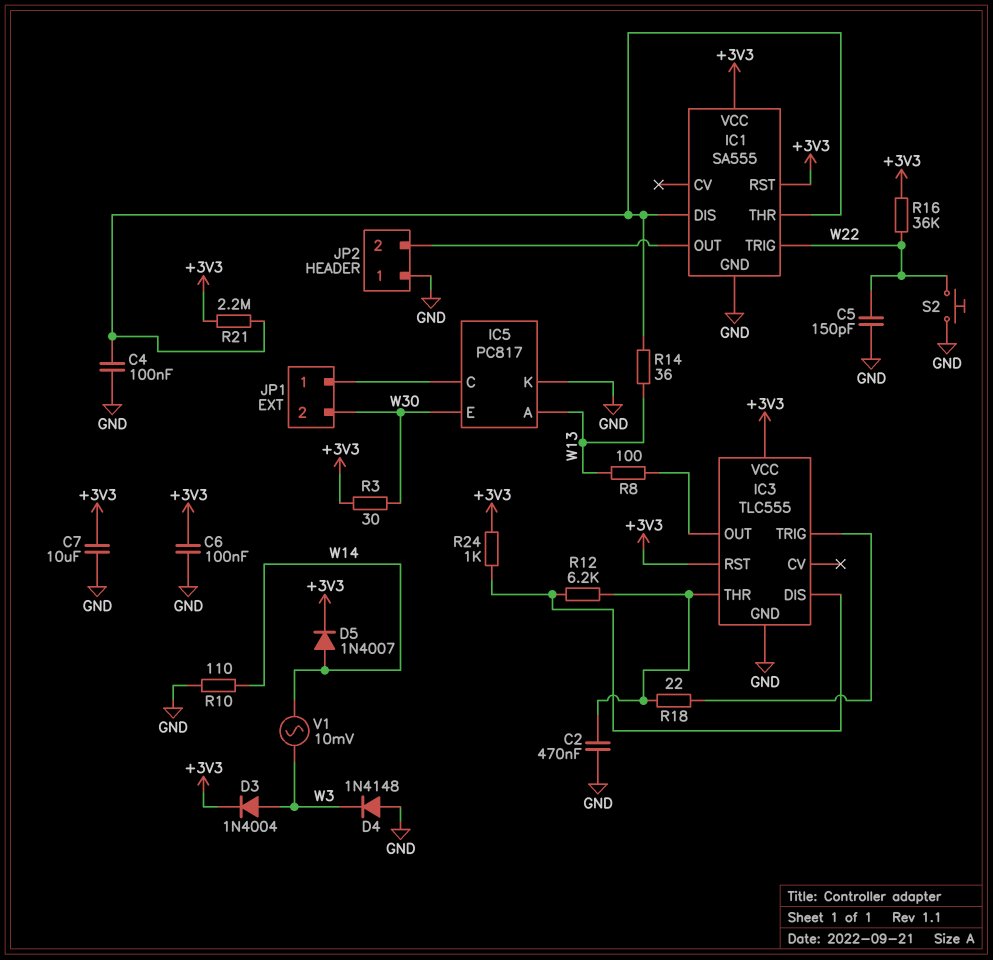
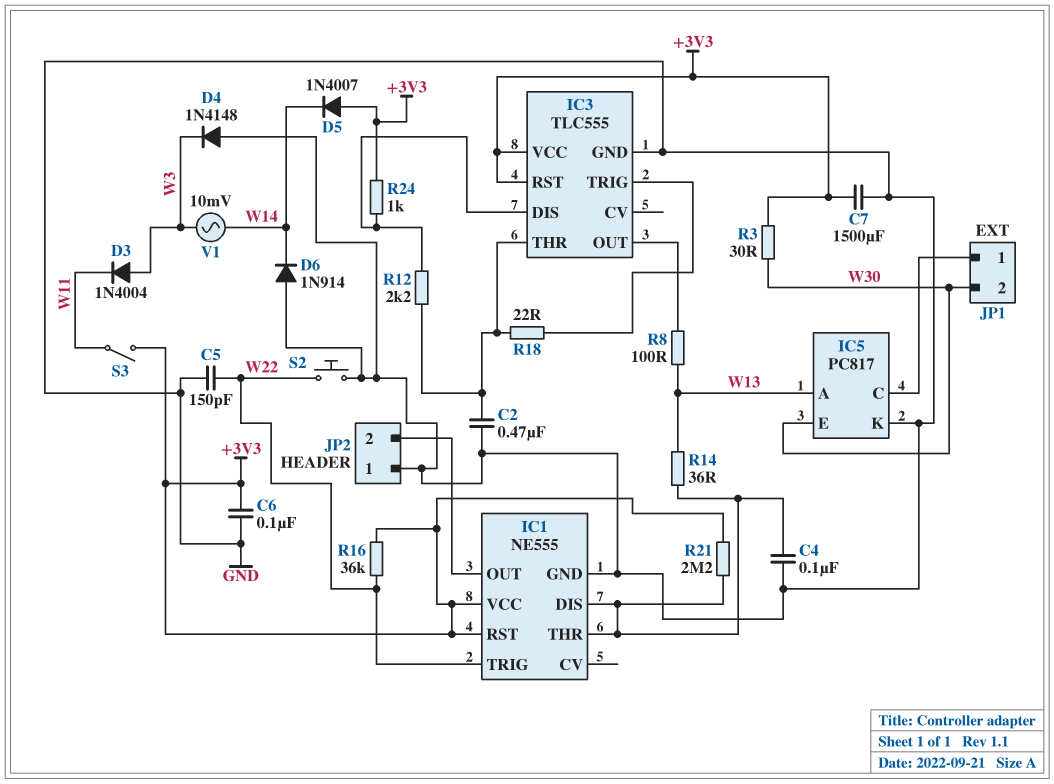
C7: 10uF (+3V3, GND) -> 1500uF (+3V3, GND)
D3: diode 1N4004 (A W3, K +3V3) -> diode 1N4004 (A W3, K W11)
D5: diode 1N4007 (A W14, K +3V3) -> diode 1N4007 (A +3V3, K W14)
D6: none -> diode 1N914 (A GND, K W14)
IC1: SA555 -> NE555
R10: 110 (GND, W14) -> none
R12: 6.2k (IC3/DIS, IC3/THR) -> 2.2k (IC3/DIS, IC3/THR)
S3: none -> switch (+3V3, W11)

